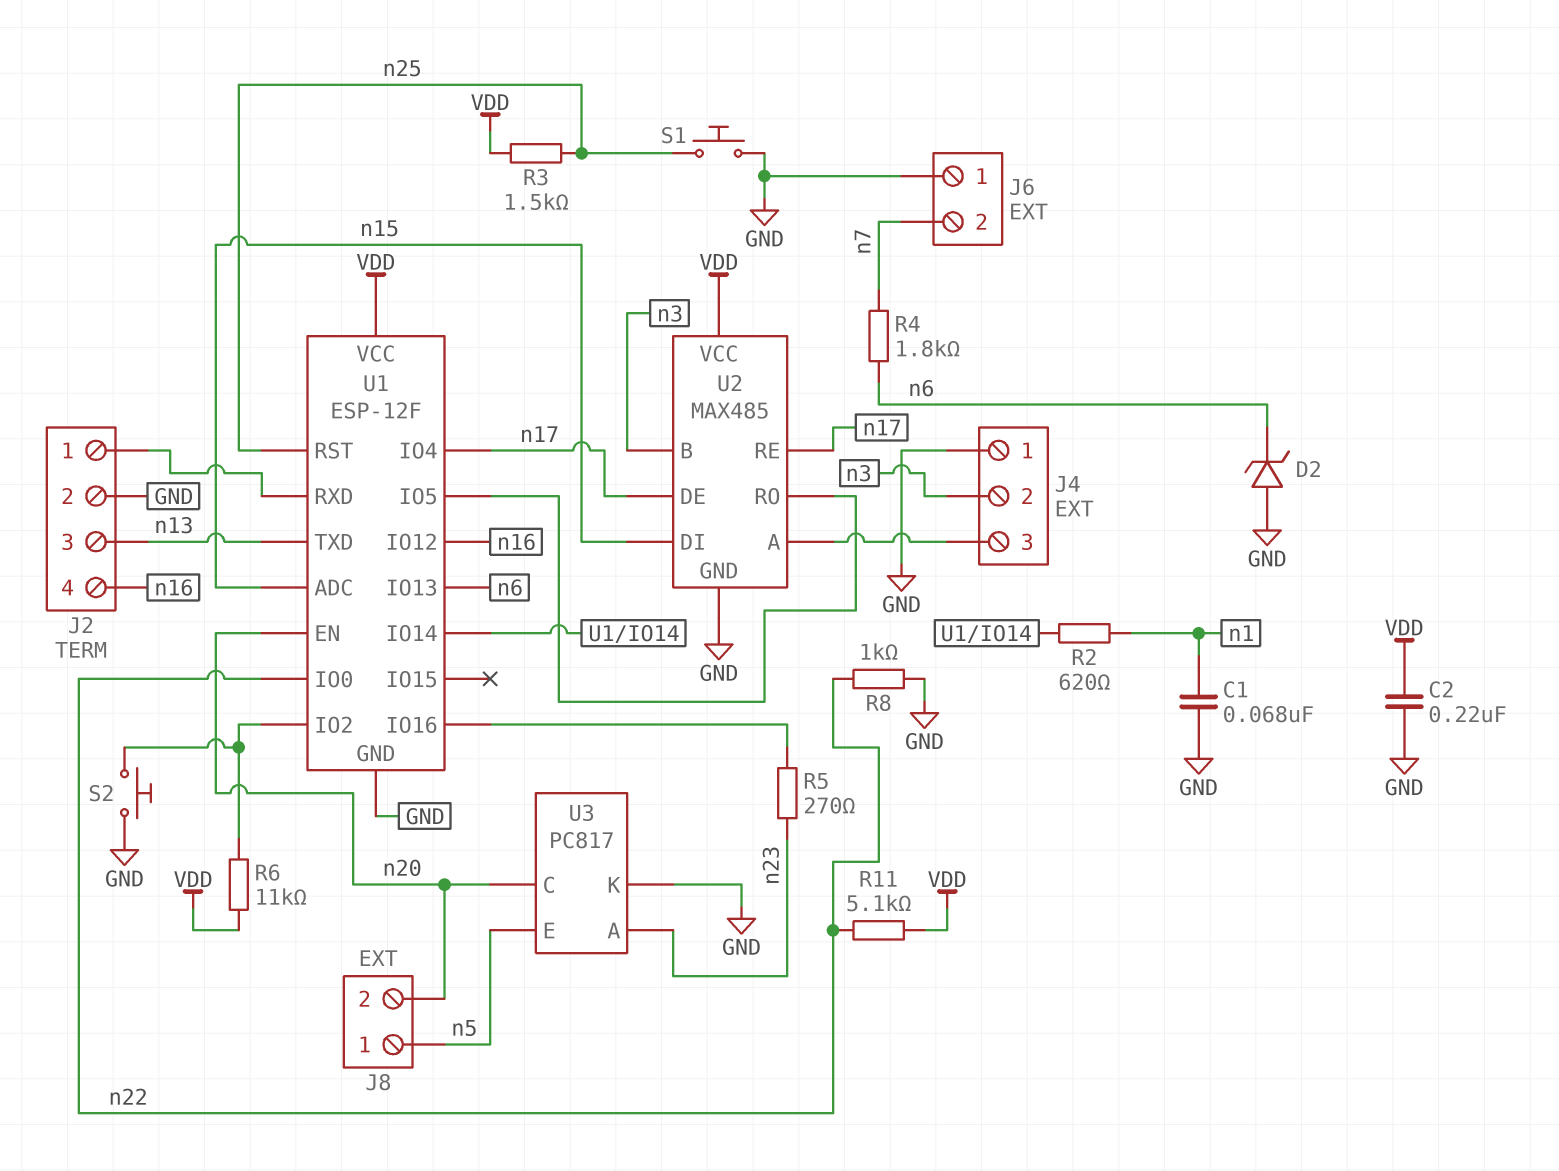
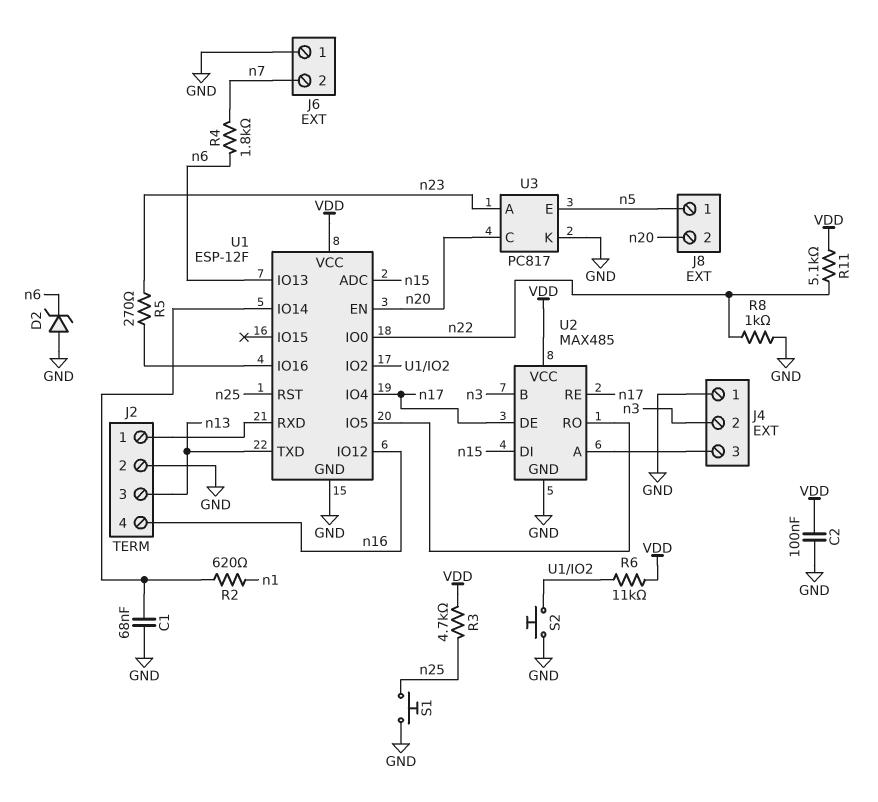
C1: 68nF (GND, n1) -> 68nF (GND, U1/IO14)
C2: 220nF (GND, VDD) -> 100nF (GND, VDD)
R3: 1.5k (VDD, n25) -> 4.7k (VDD, n25)

